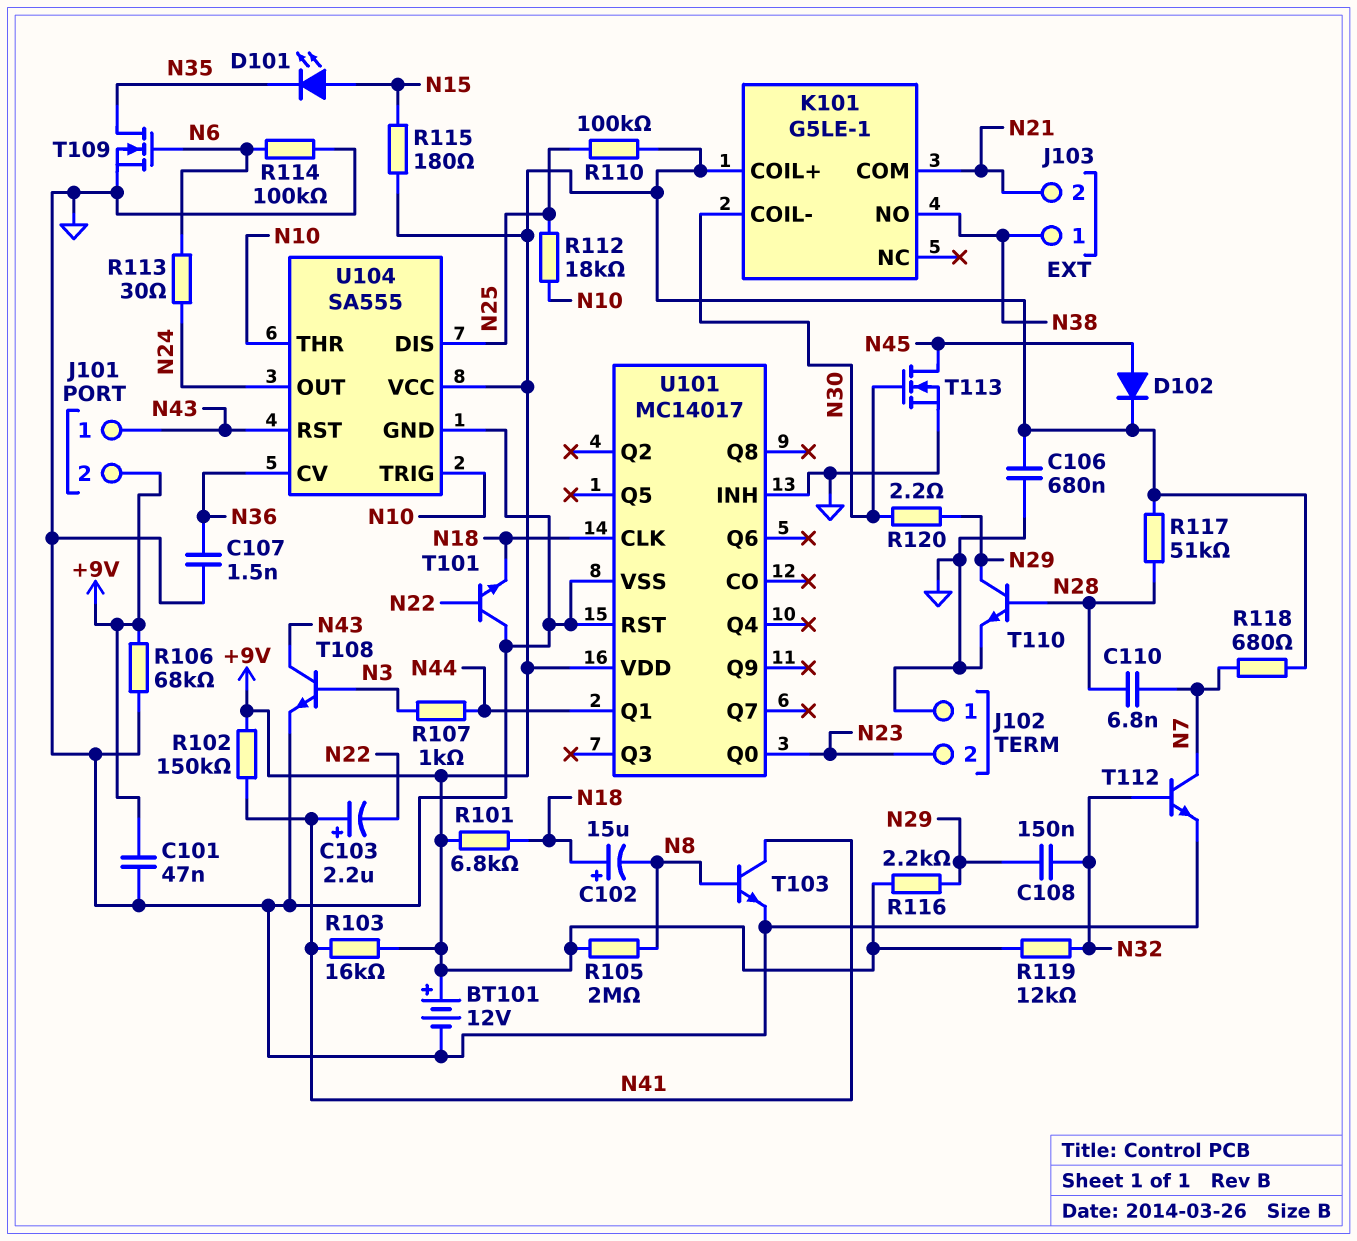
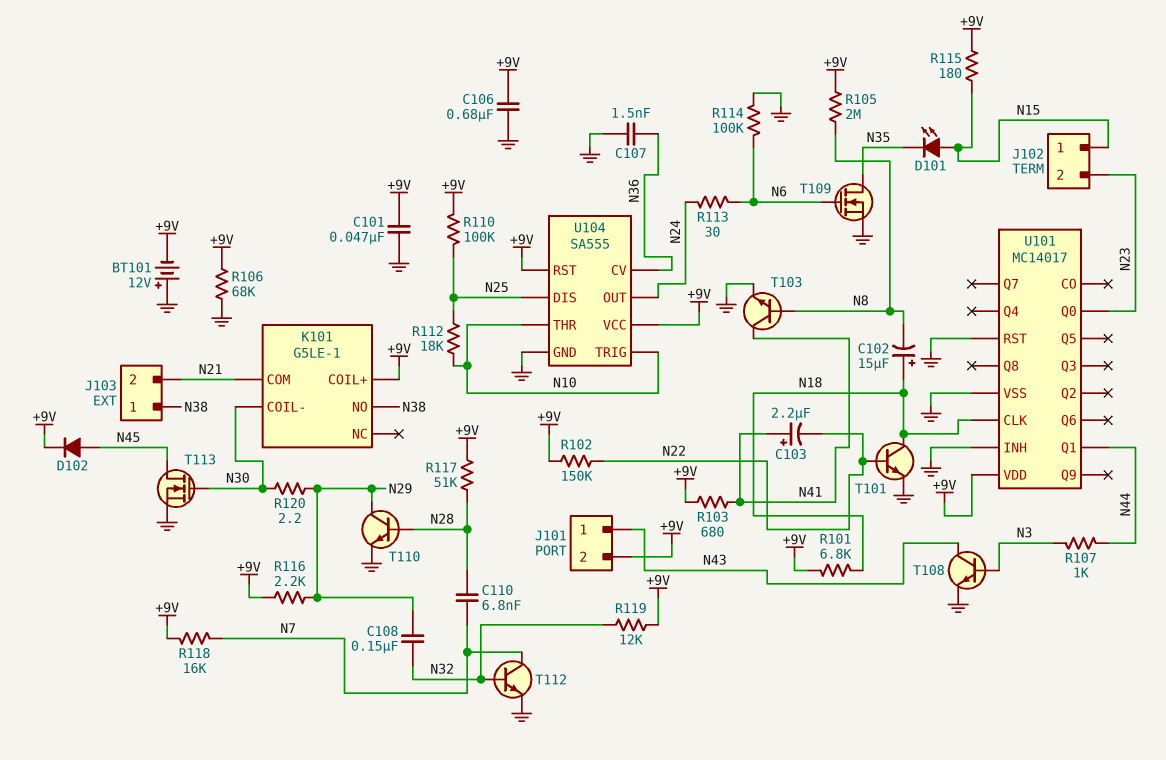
BT101: 12V (plus +9V, minus GND) -> 12V (plus GND, minus +9V)
J102 pin 1: GND -> N15
R102: 150k (+9V, N41) -> 150k (+9V, N22)
R103: 16k (+9V, N41) -> 680 (+9V, N41)
R118: 680 (+9V, N7) -> 16k (+9V, N7)
T101: NPN (B N22, C GND, E N18) -> NPN (B N22, C N18, E GND)
U104 pin RST: N43 -> +9V

